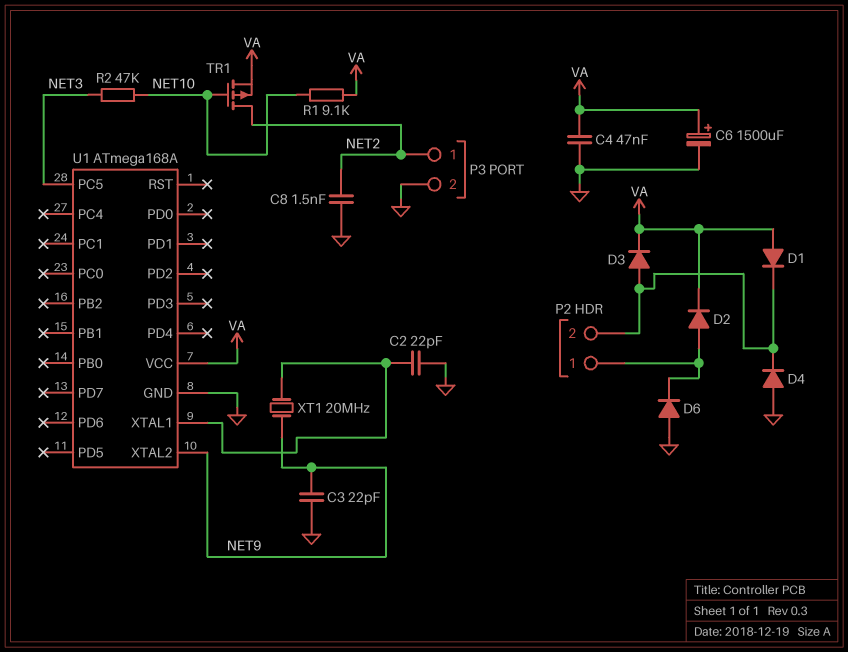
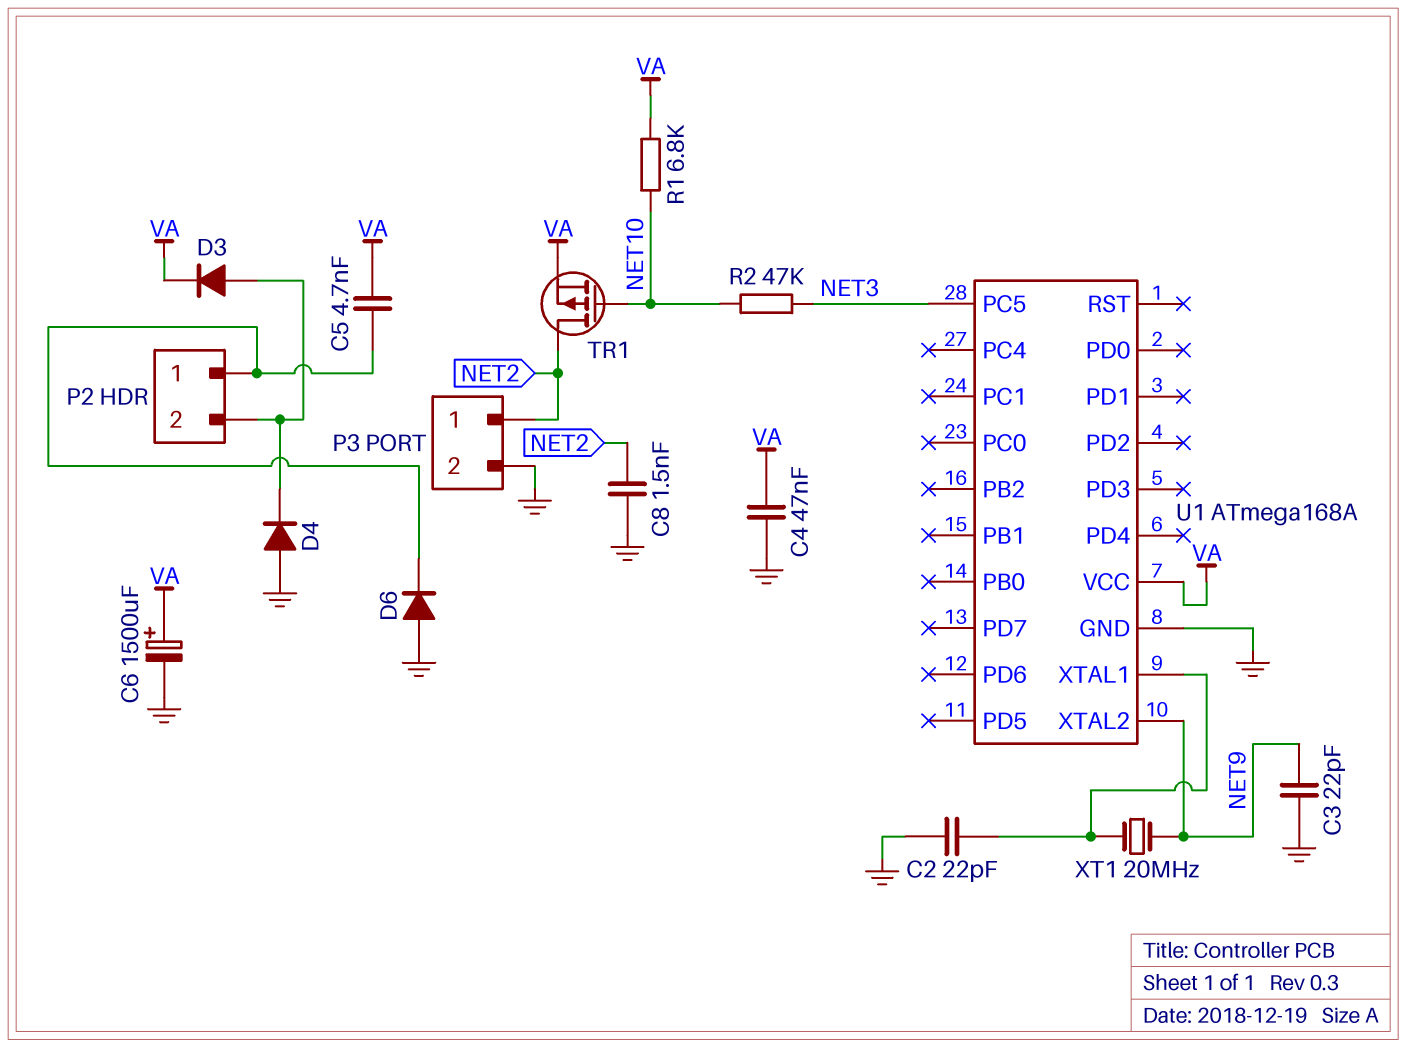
C5: none -> 4.7nF (P2/1, VA)
D1: diode (A VA, K P2/2) -> none
D2: diode (A P2/1, K VA) -> none
R1: 9.1k (NET10, VA) -> 6.8k (NET10, VA)

